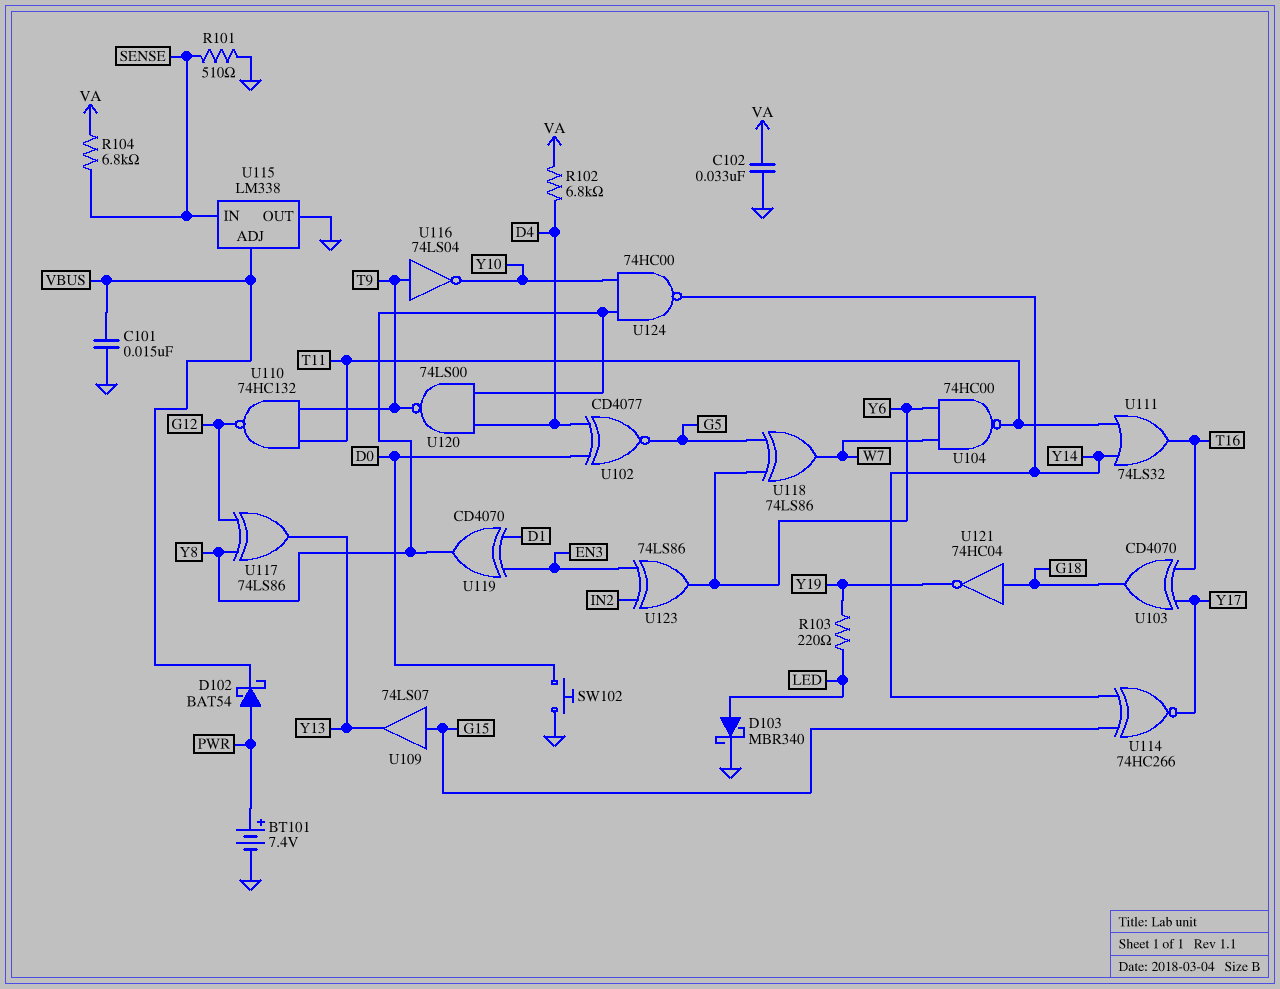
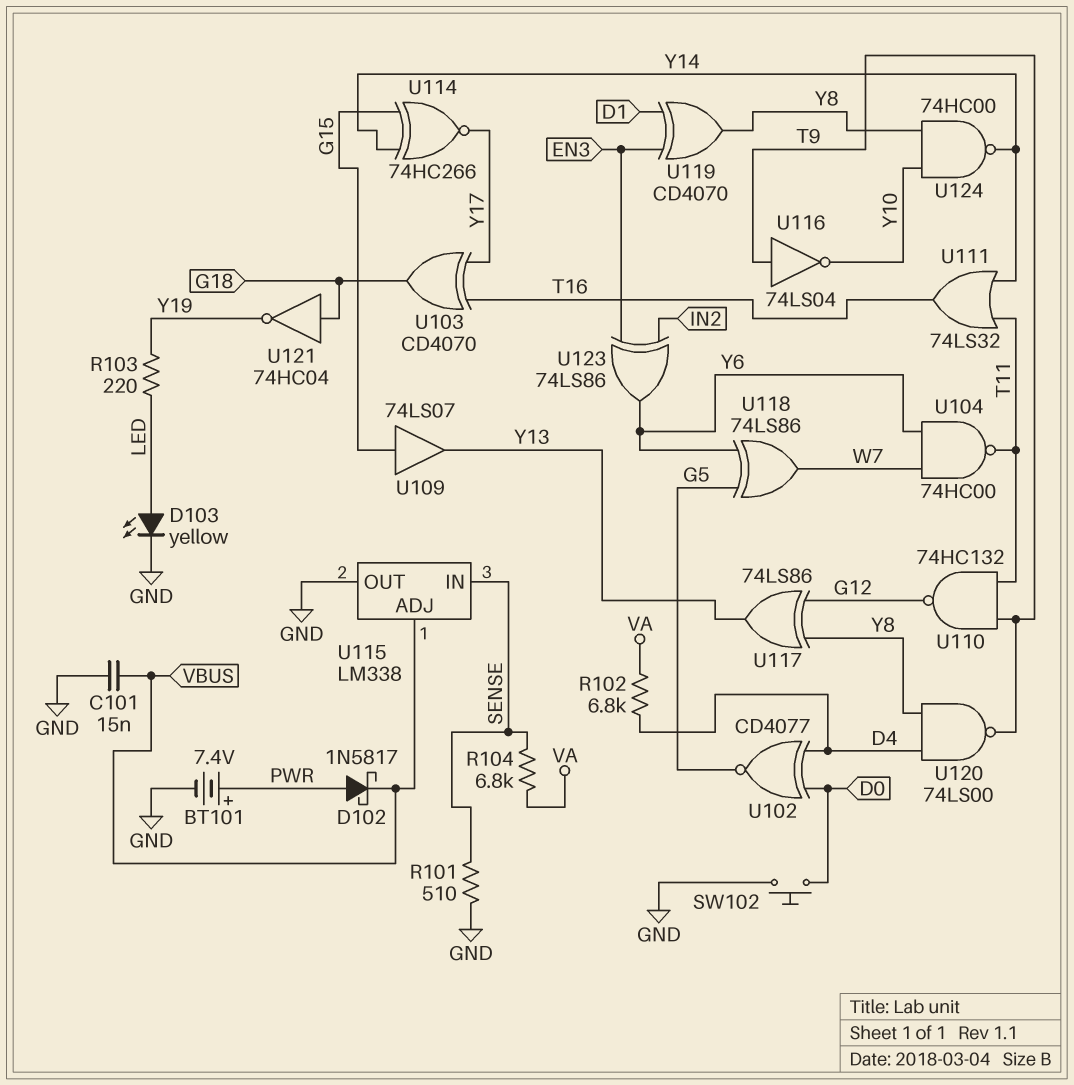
C102: 33nF (GND, VA) -> none
D102: schottky BAT54 (A PWR, K VBUS) -> schottky 1N5817 (A PWR, K VBUS)
D103: schottky MBR340 (A LED, K GND) -> LED yellow (A LED, K GND)

